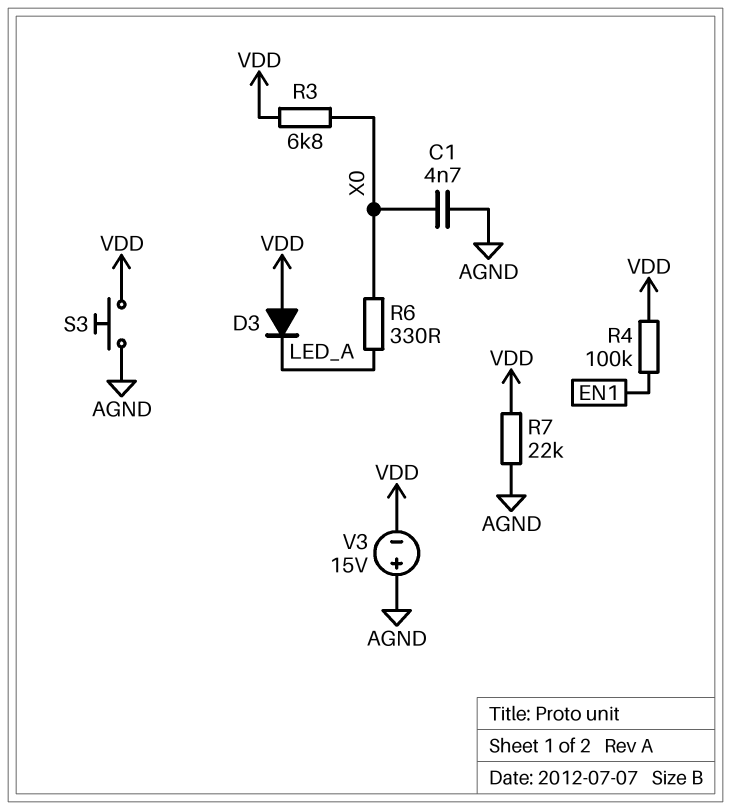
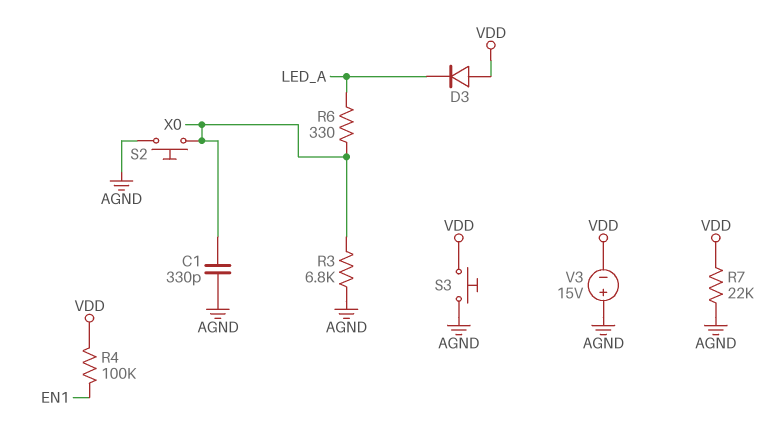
C1: 4.7nF (AGND, X0) -> 330pF (AGND, X0)
R3: 6.8k (VDD, X0) -> 6.8k (AGND, X0)
S2: none -> button (AGND, X0)

